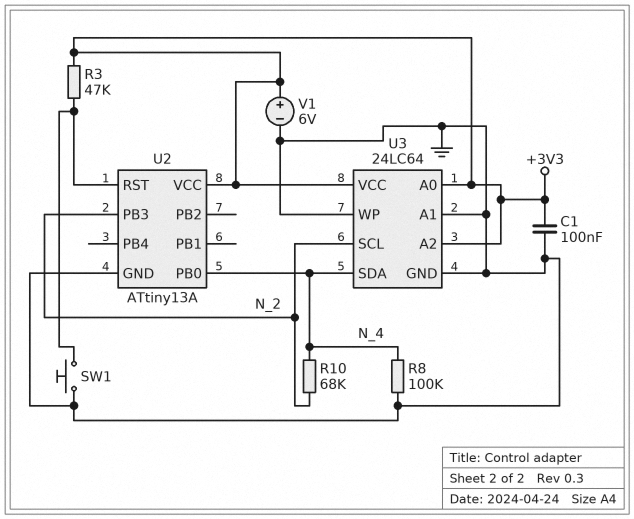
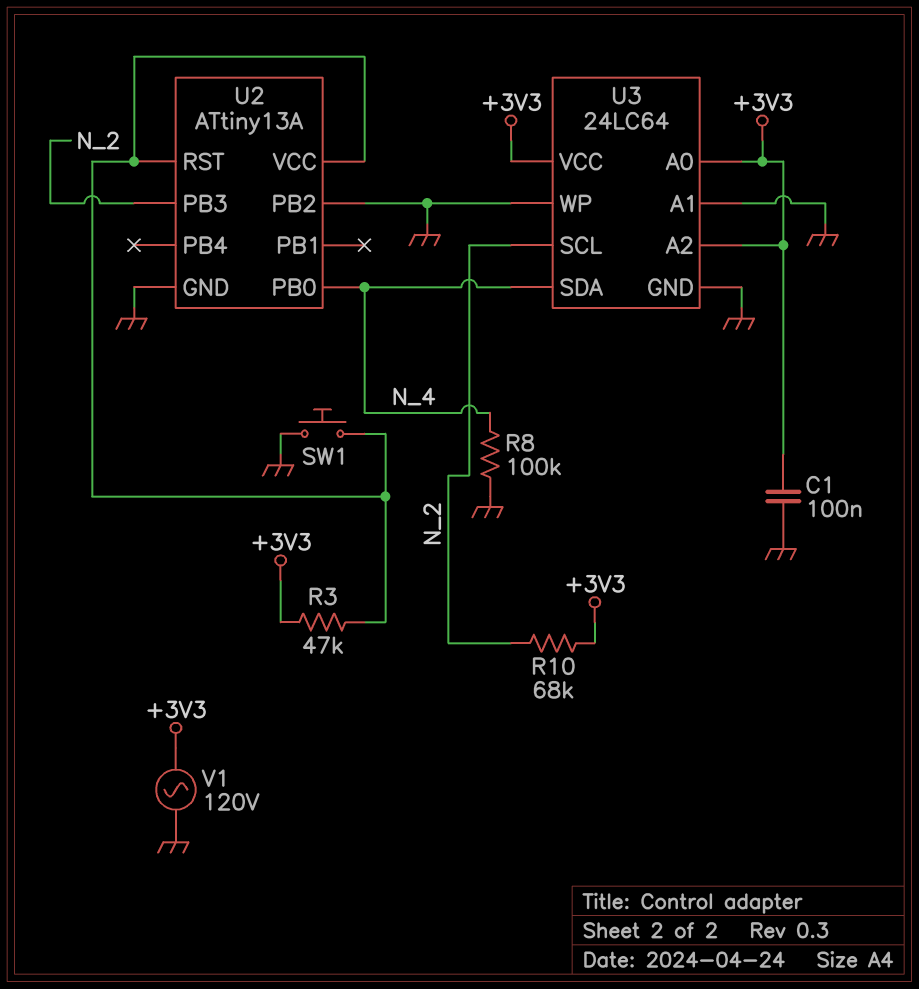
R10: 68k (N_2, N_4) -> 68k (+3V3, N_2)
U2 pin PB2: none -> GND
U2 pin VCC: +3V3 -> U2/RST
V1: 6V (plus +3V3, minus GND) -> AC 120V (+3V3, GND)

